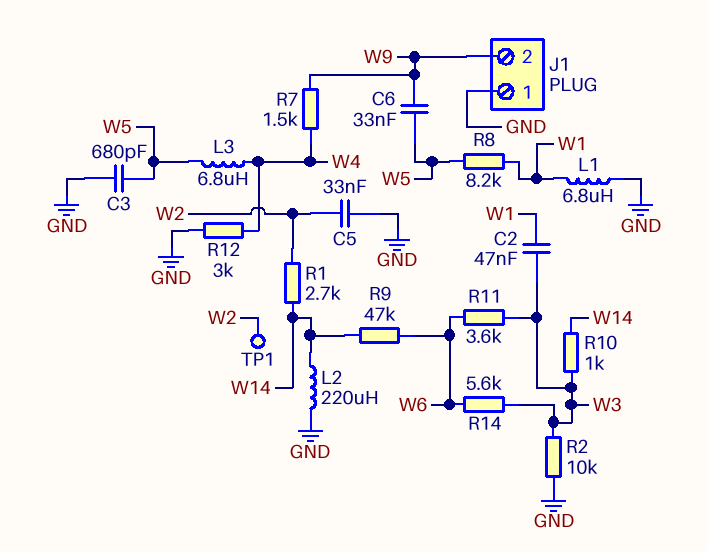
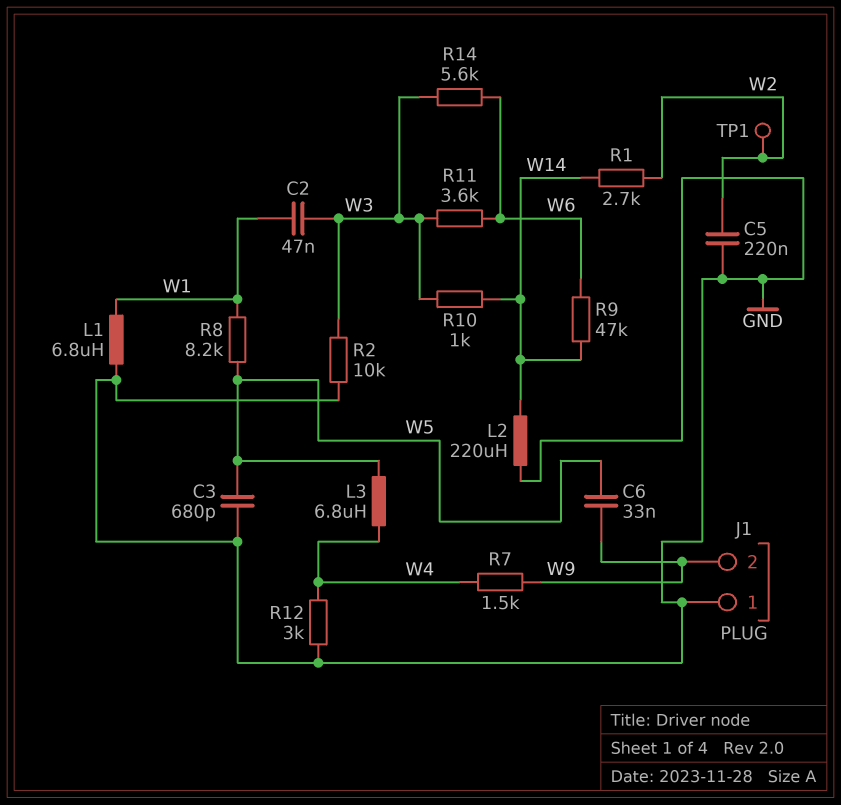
C5: 33nF (GND, W2) -> 220nF (GND, W2)

